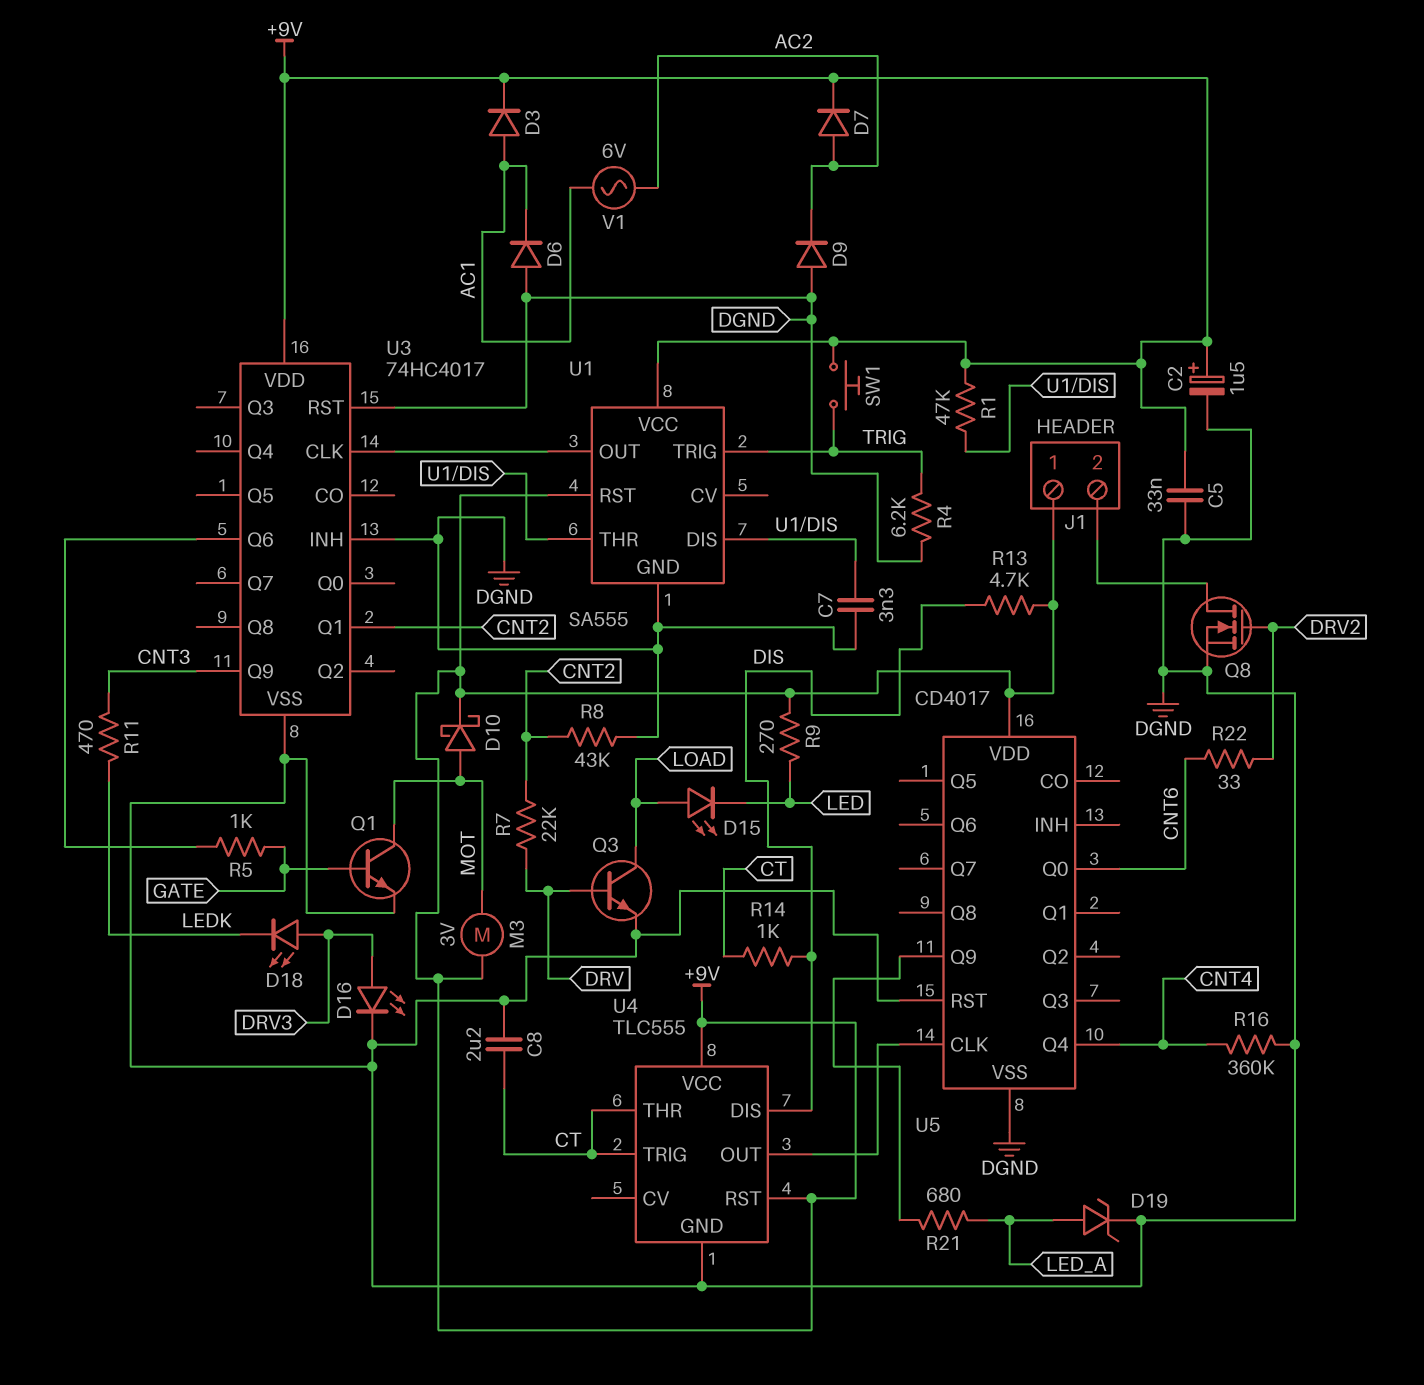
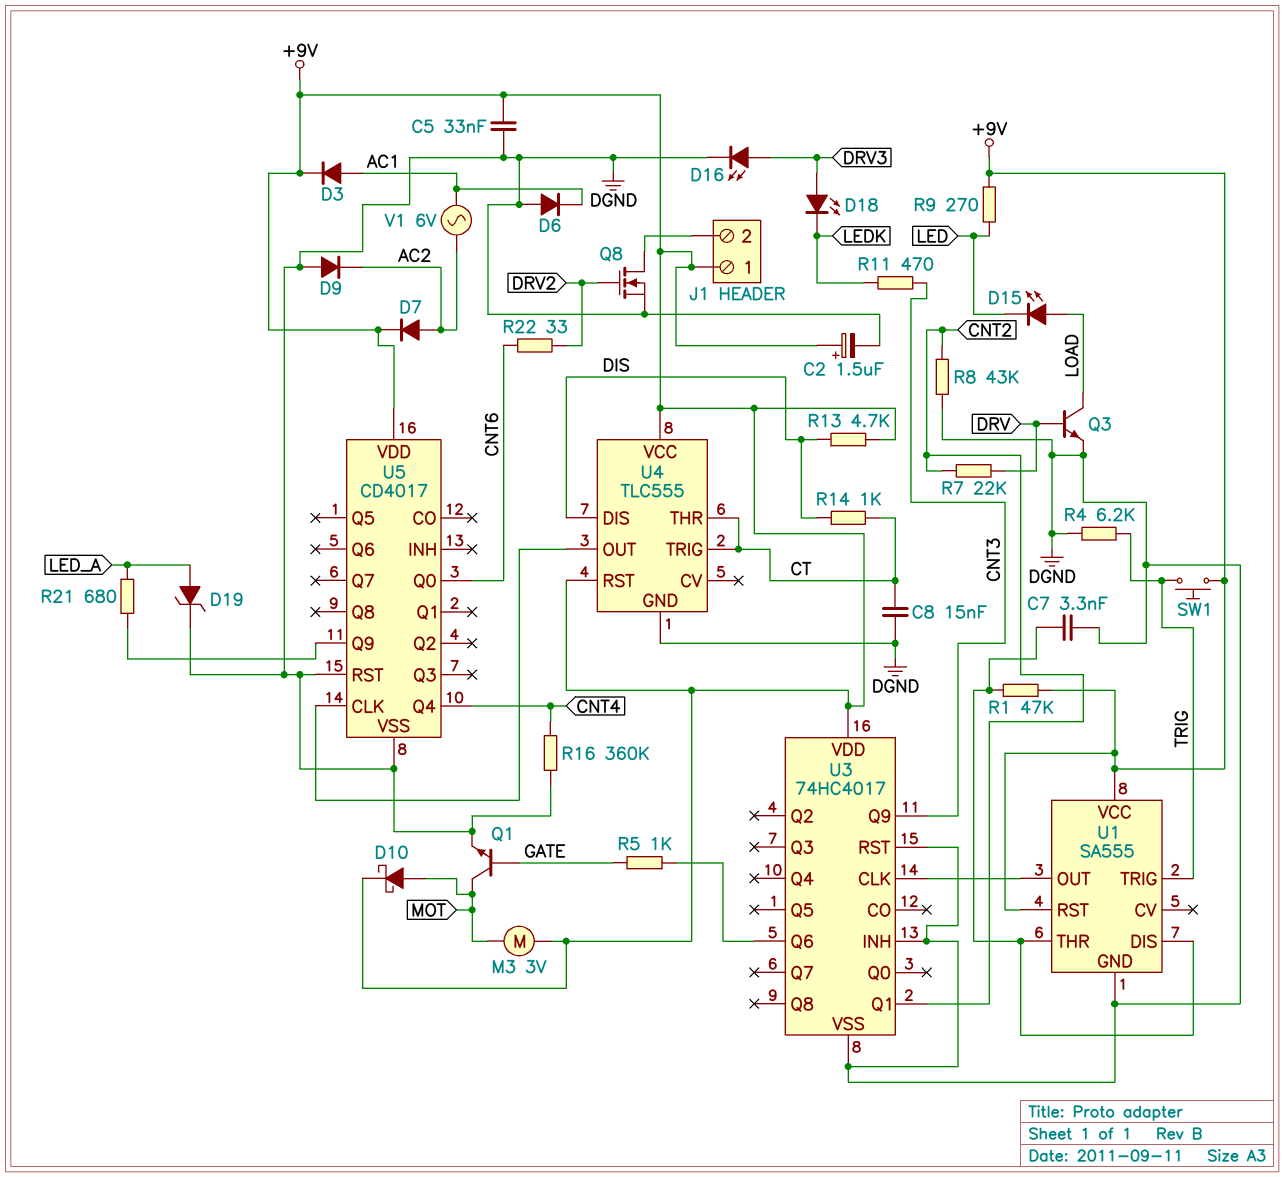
C8: 2.2uF (CT, DGND) -> 15nF (CT, DGND)

